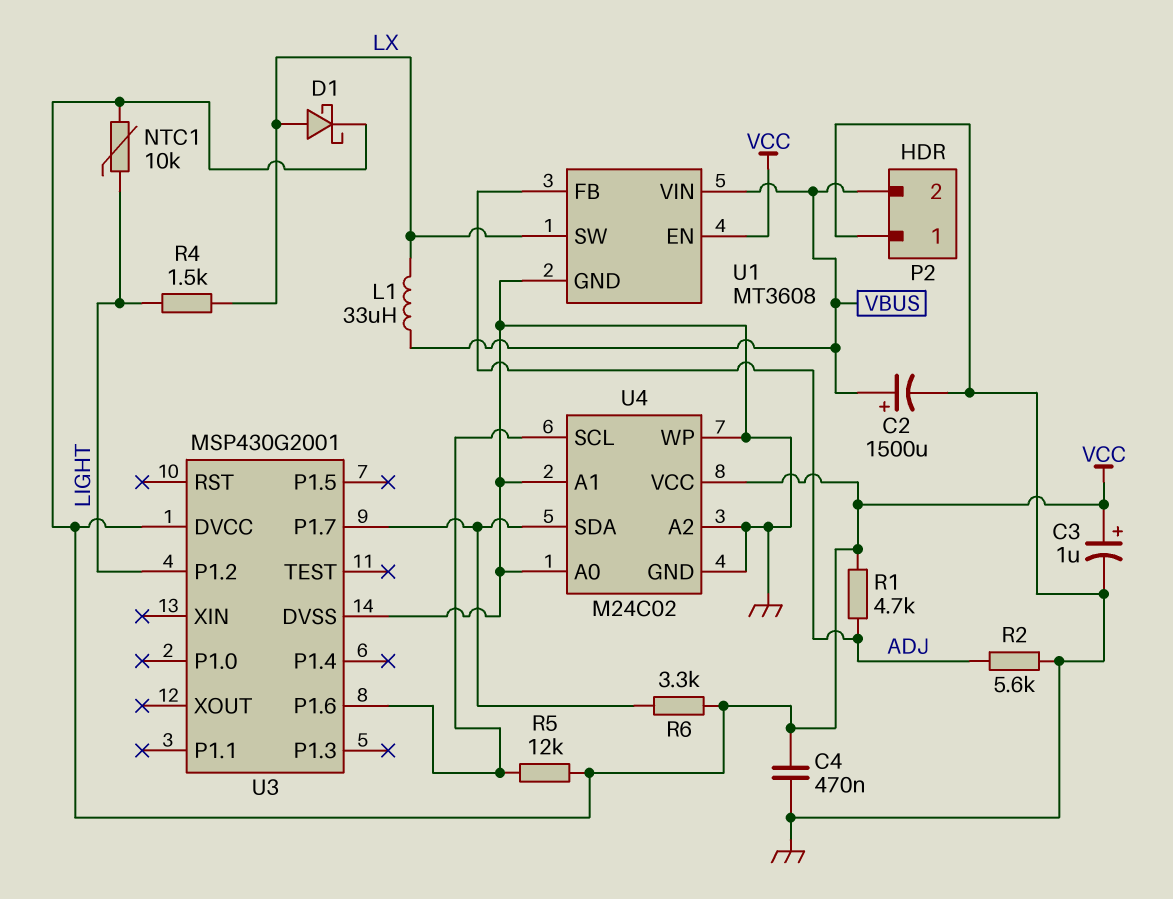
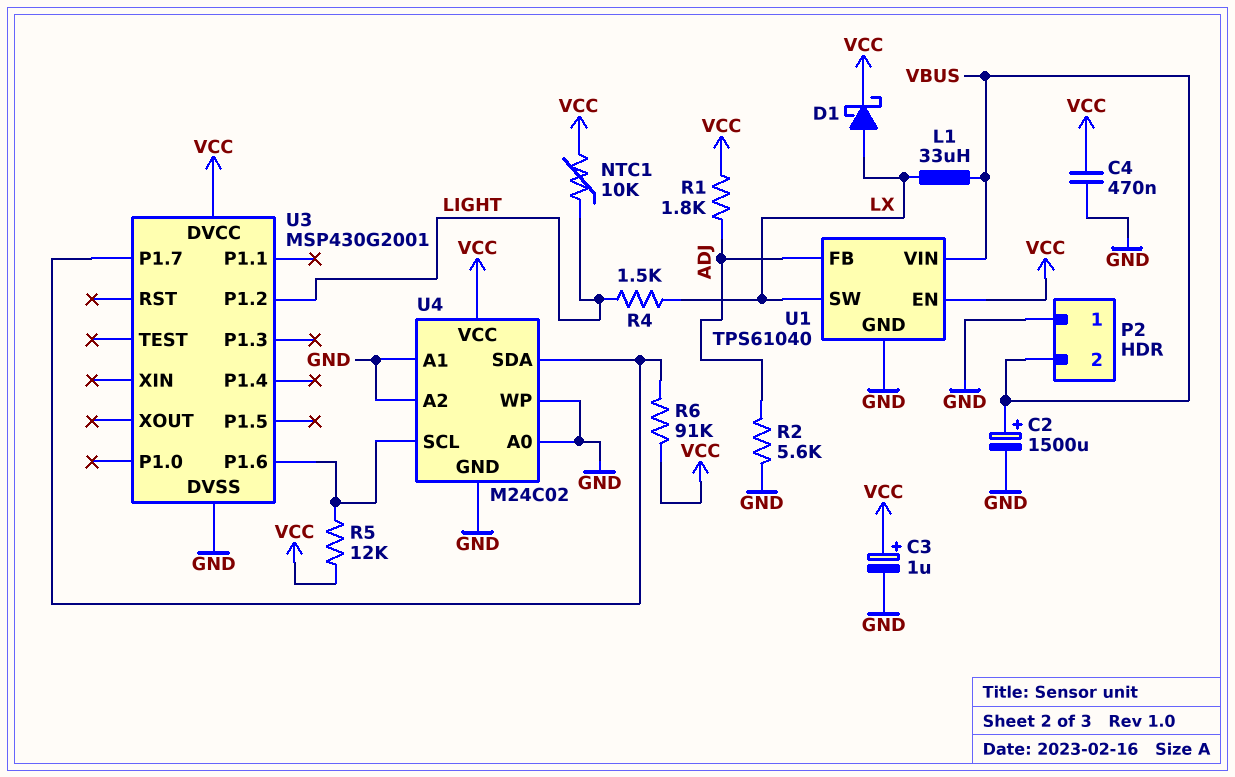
R1: 4.7k (ADJ, VCC) -> 1.8k (ADJ, VCC)
R6: 3.3k (U3/P1.7, VCC) -> 91k (U3/P1.7, VCC)
U1: MT3608 -> TPS61040

